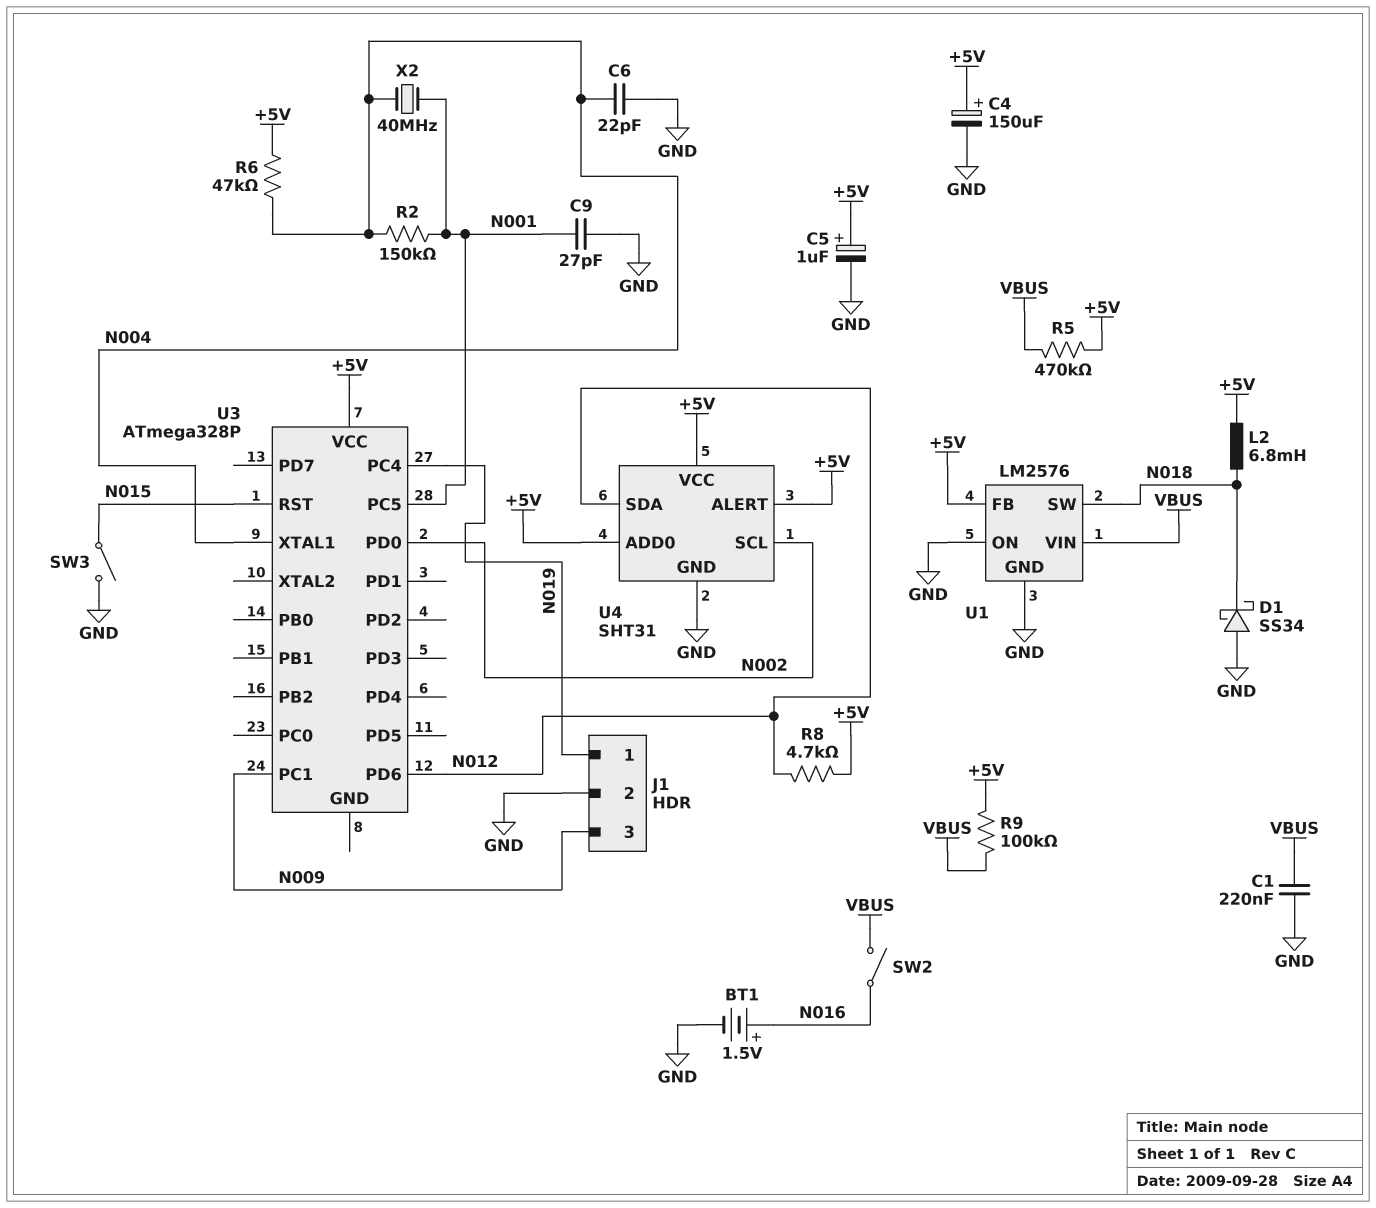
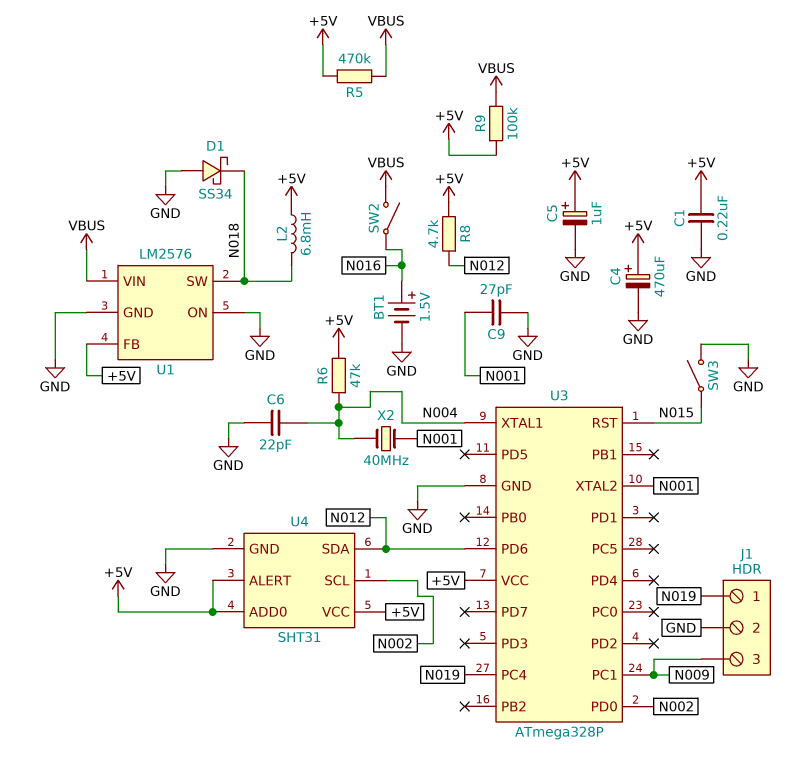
C1: 220nF (GND, VBUS) -> 220nF (+5V, GND)
C4: 150uF (plus +5V, minus GND) -> 470uF (plus +5V, minus GND)
R2: 150k (N001, N004) -> none
U3 pin GND: none -> GND
U3 pin PC5: N001 -> none
U3 pin XTAL2: none -> N001

